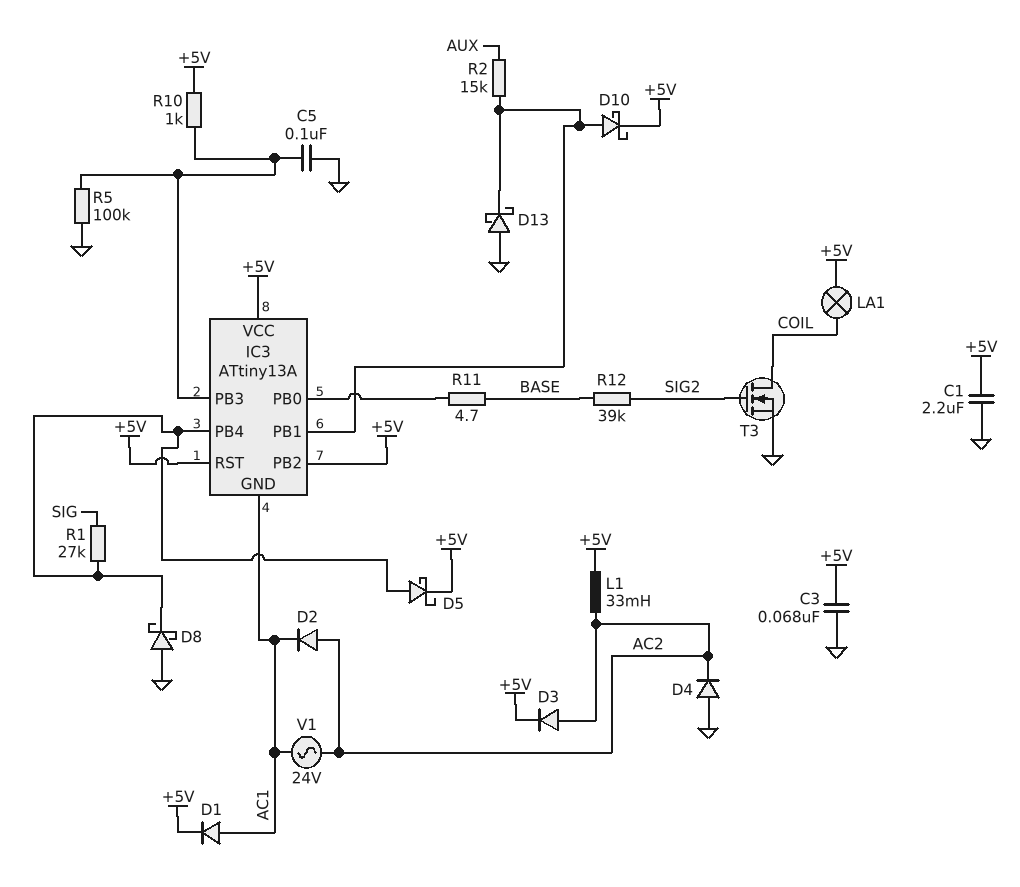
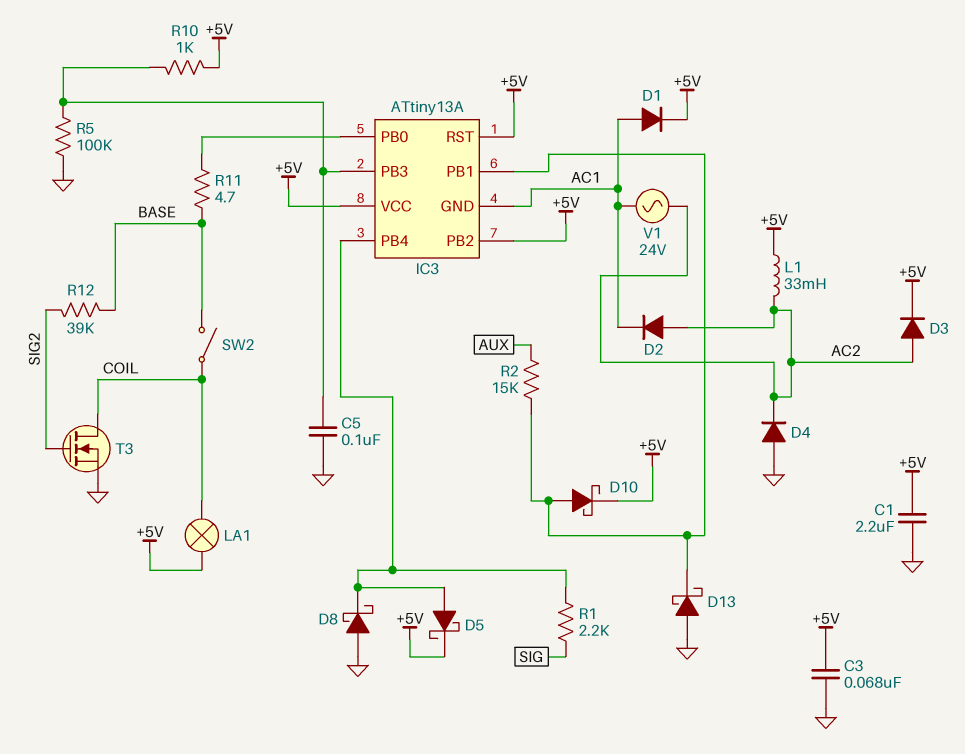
R1: 27k (IC3/PB4, SIG) -> 2.2k (IC3/PB4, SIG)
SW2: none -> switch (BASE, COIL)

